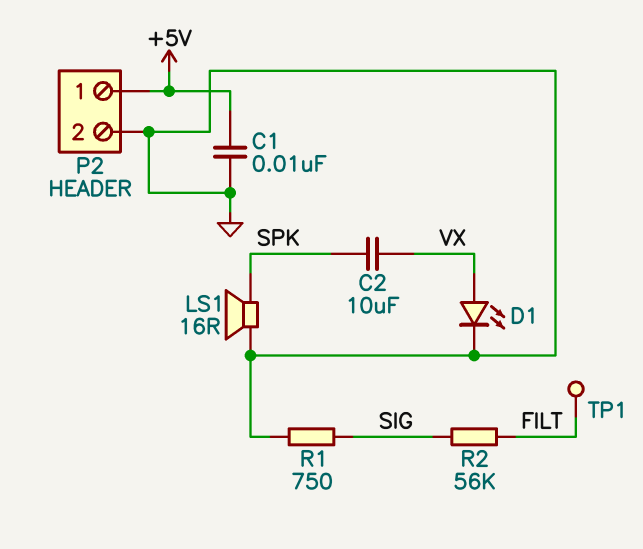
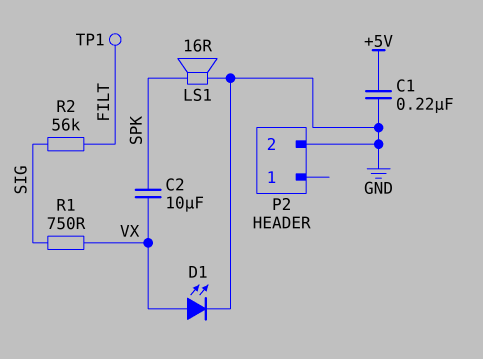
C1: 10nF (+5V, GND) -> 220nF (+5V, GND)
P2 pin 1: +5V -> none
R1: 750 (GND, SIG) -> 750 (SIG, VX)

